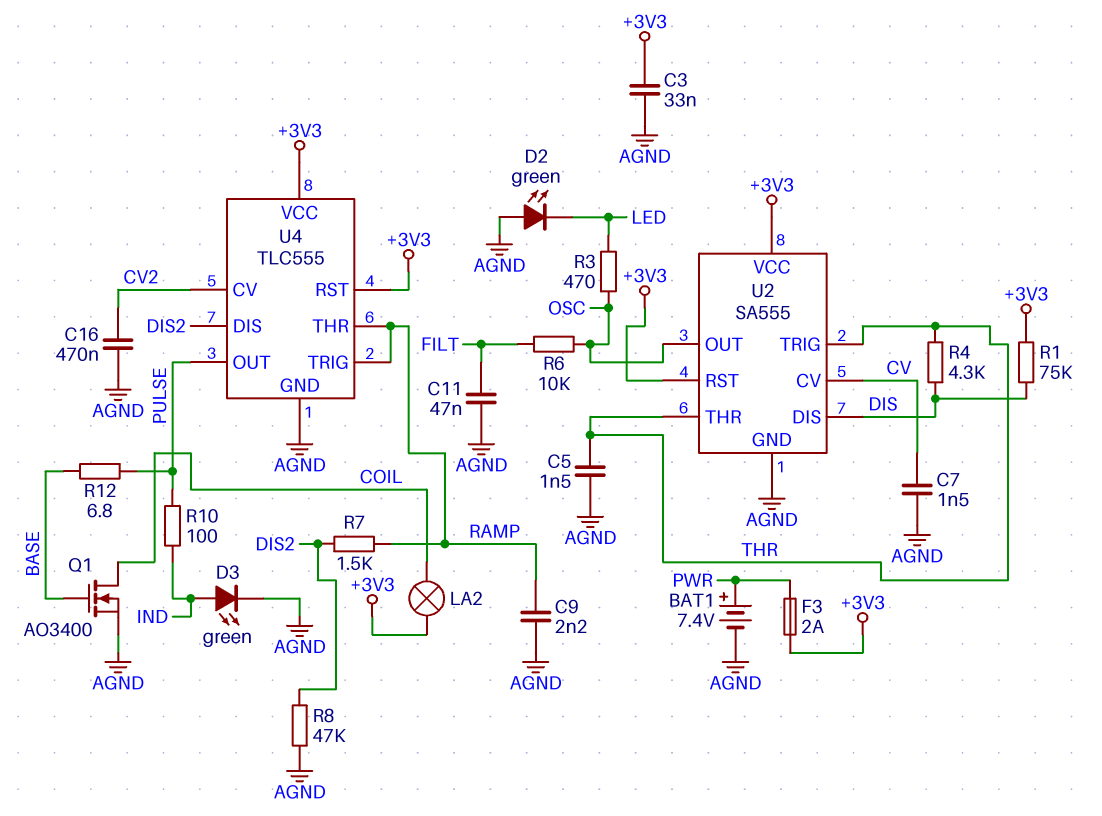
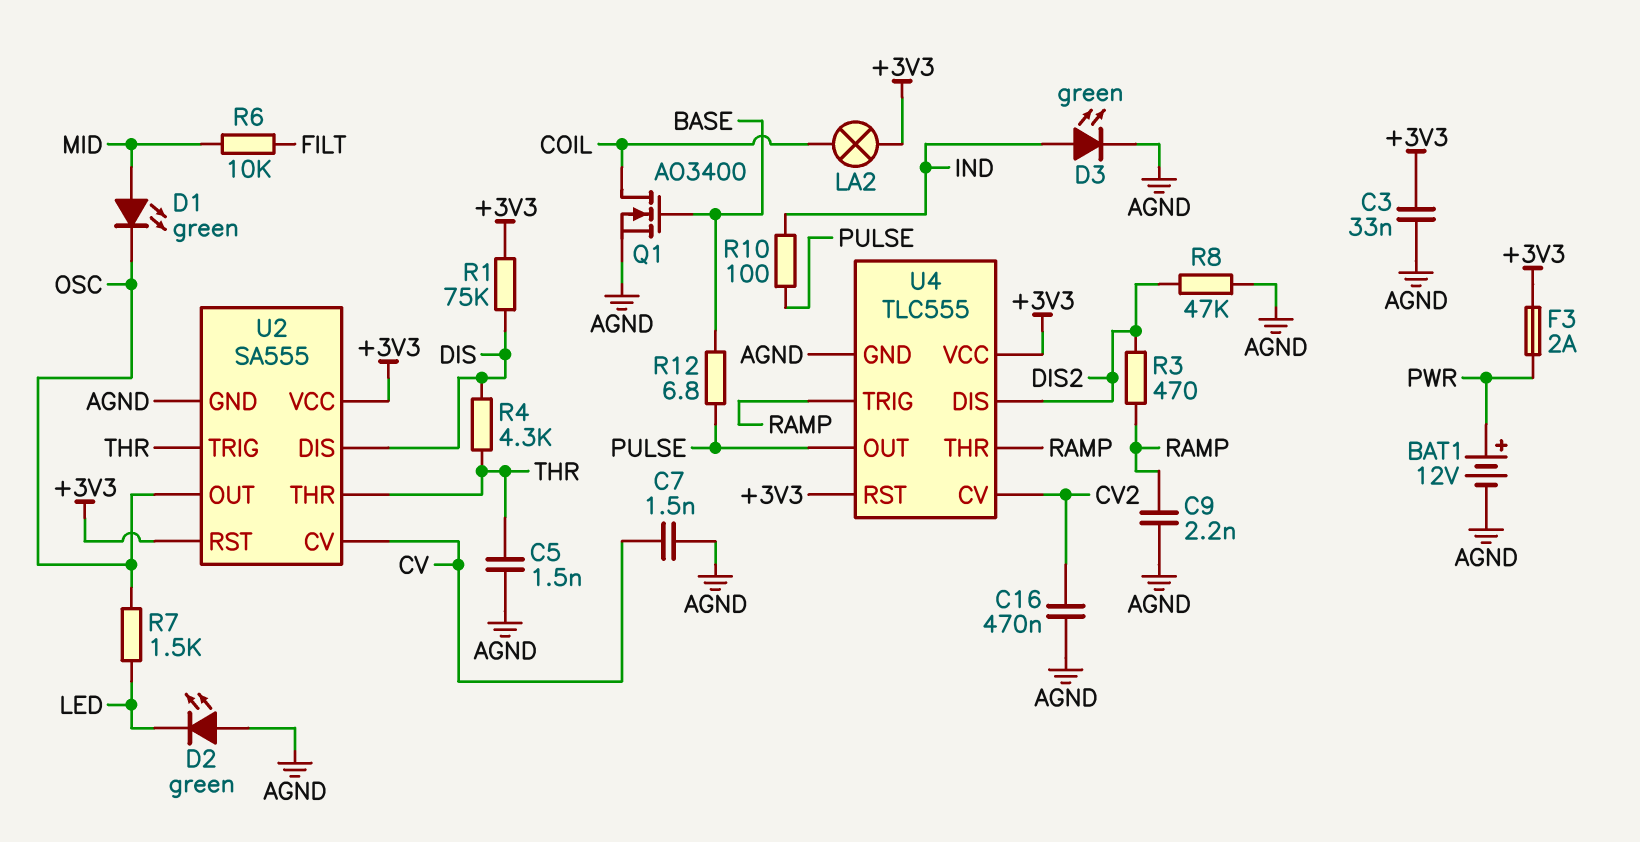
BAT1: 7.4V (plus PWR, minus AGND) -> 12V (plus PWR, minus AGND)
C11: 47nF (AGND, FILT) -> none
D1: none -> LED green (A MID, K OSC)
R3: 470 (LED, OSC) -> 470 (DIS2, RAMP)
R6: 10k (FILT, OSC) -> 10k (FILT, MID)
R7: 1.5k (DIS2, RAMP) -> 1.5k (LED, OSC)

